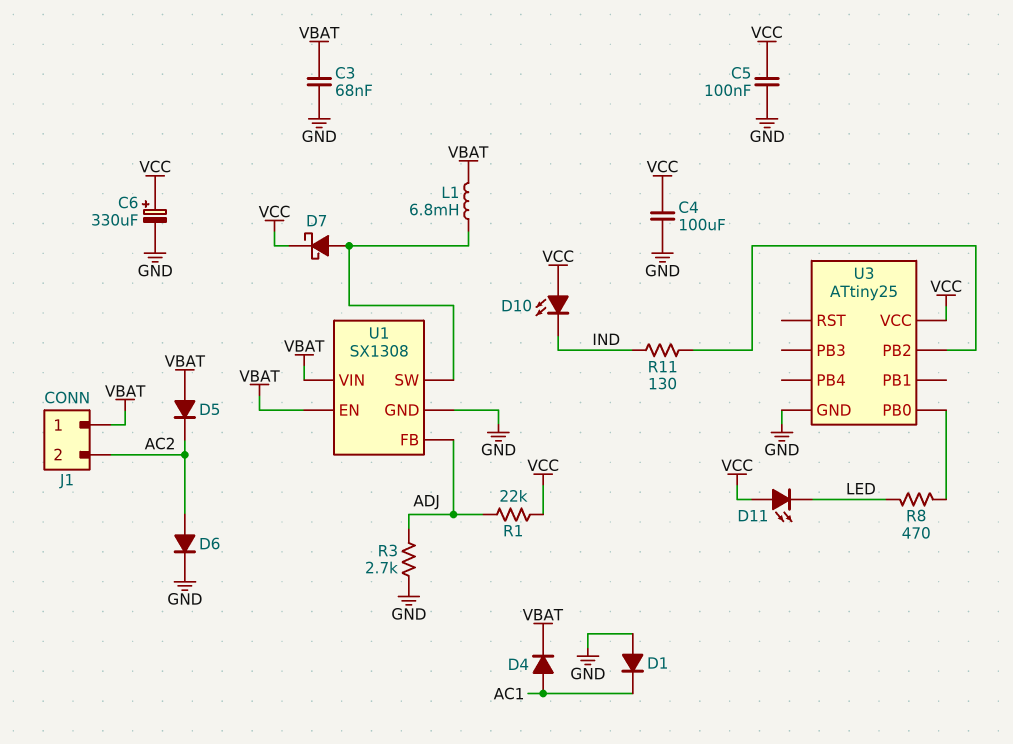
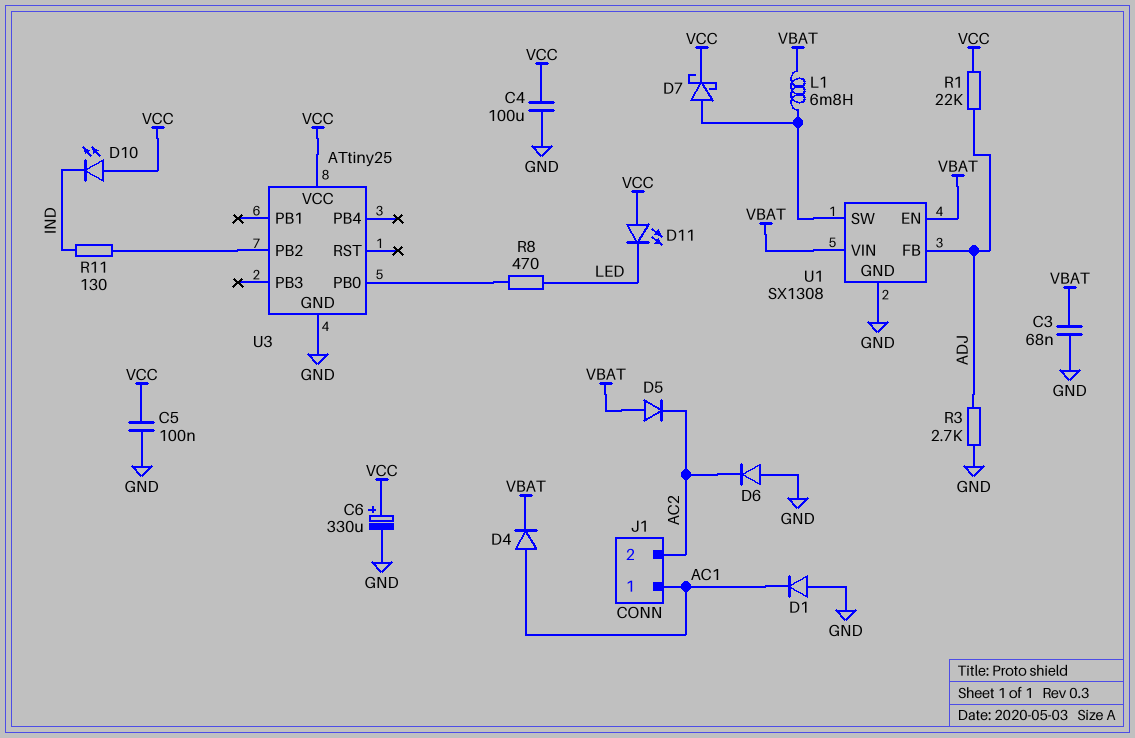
D6: diode (A AC2, K GND) -> diode (A GND, K AC2)
J1 pin 1: VBAT -> AC1

